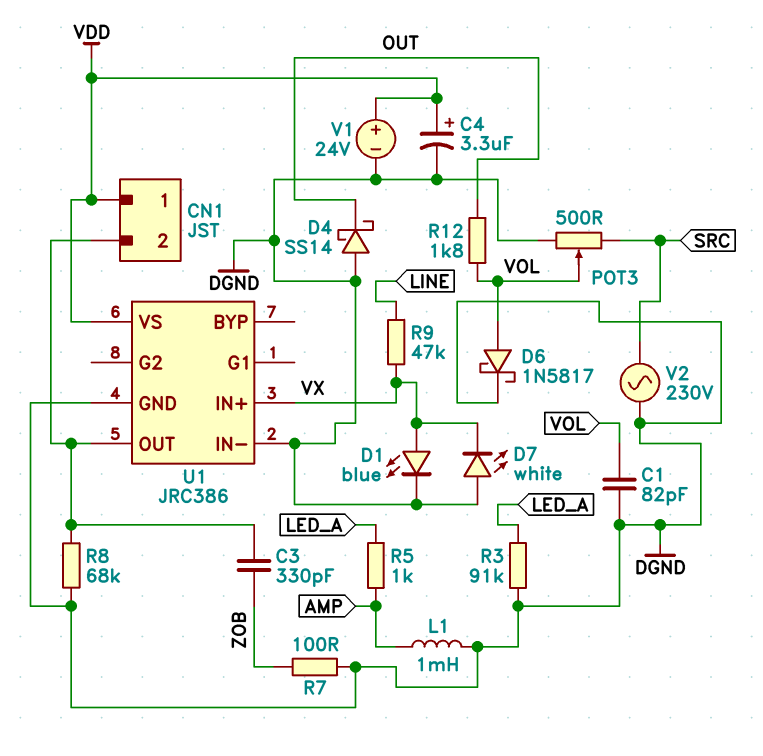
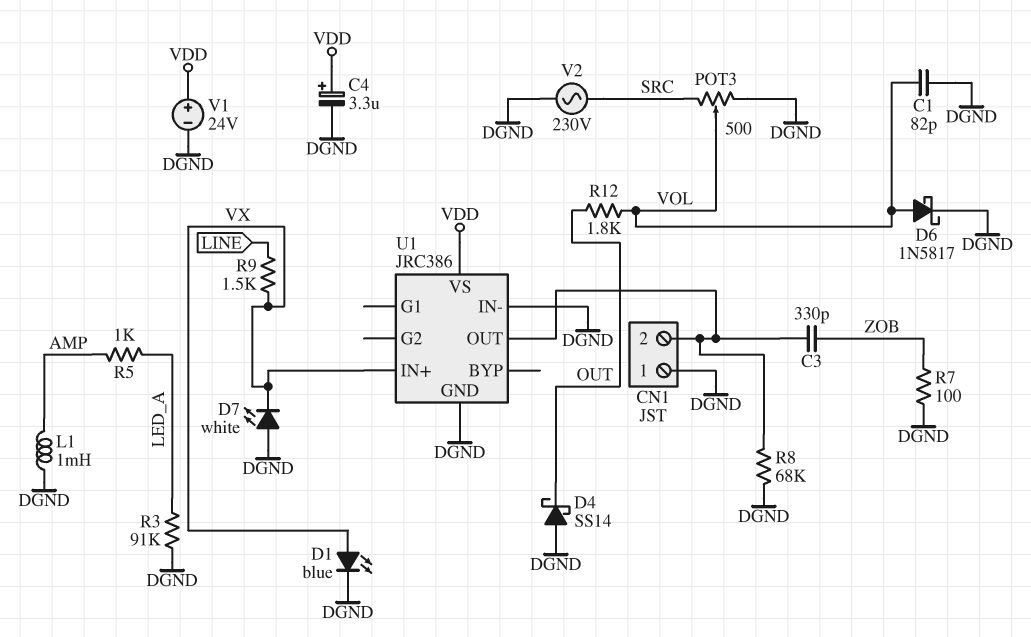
CN1 pin 1: VDD -> DGND
R9: 47k (LINE, VX) -> 1.5k (LINE, VX)

